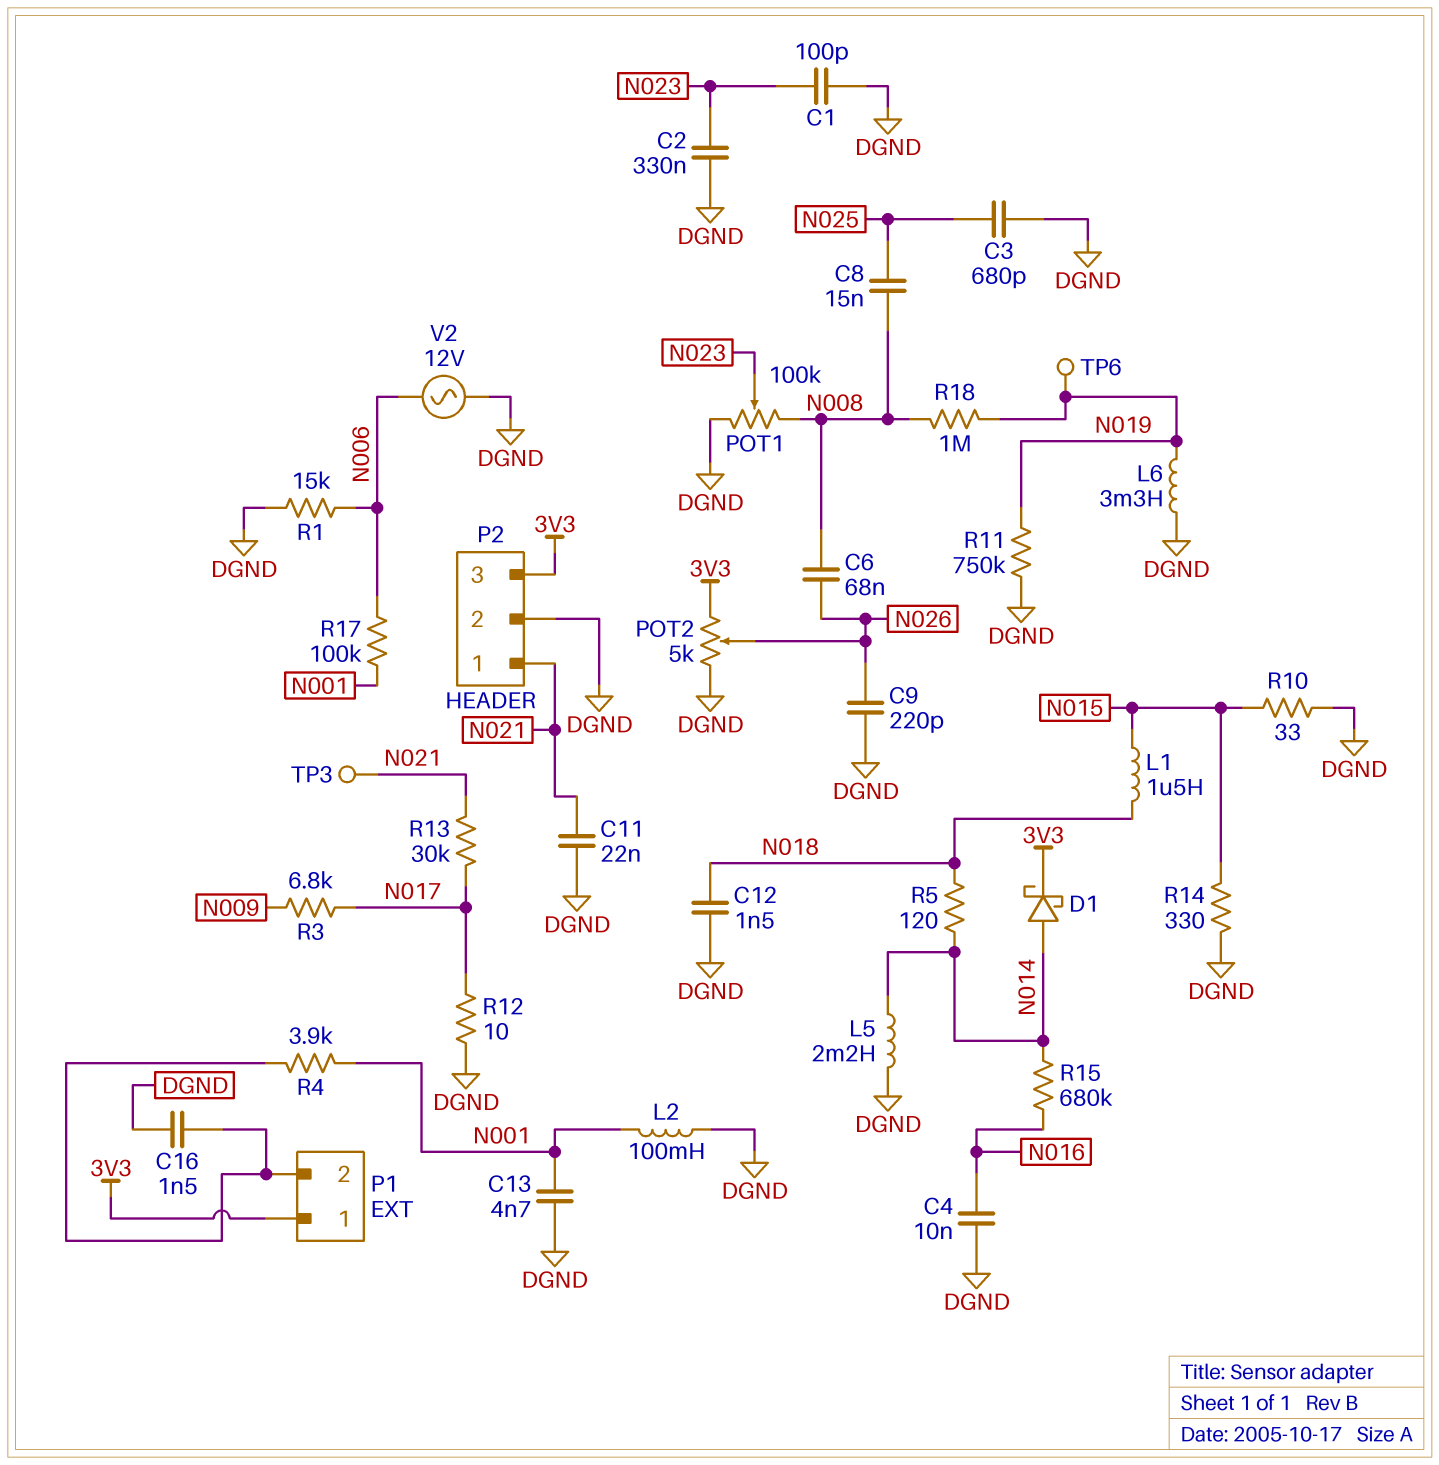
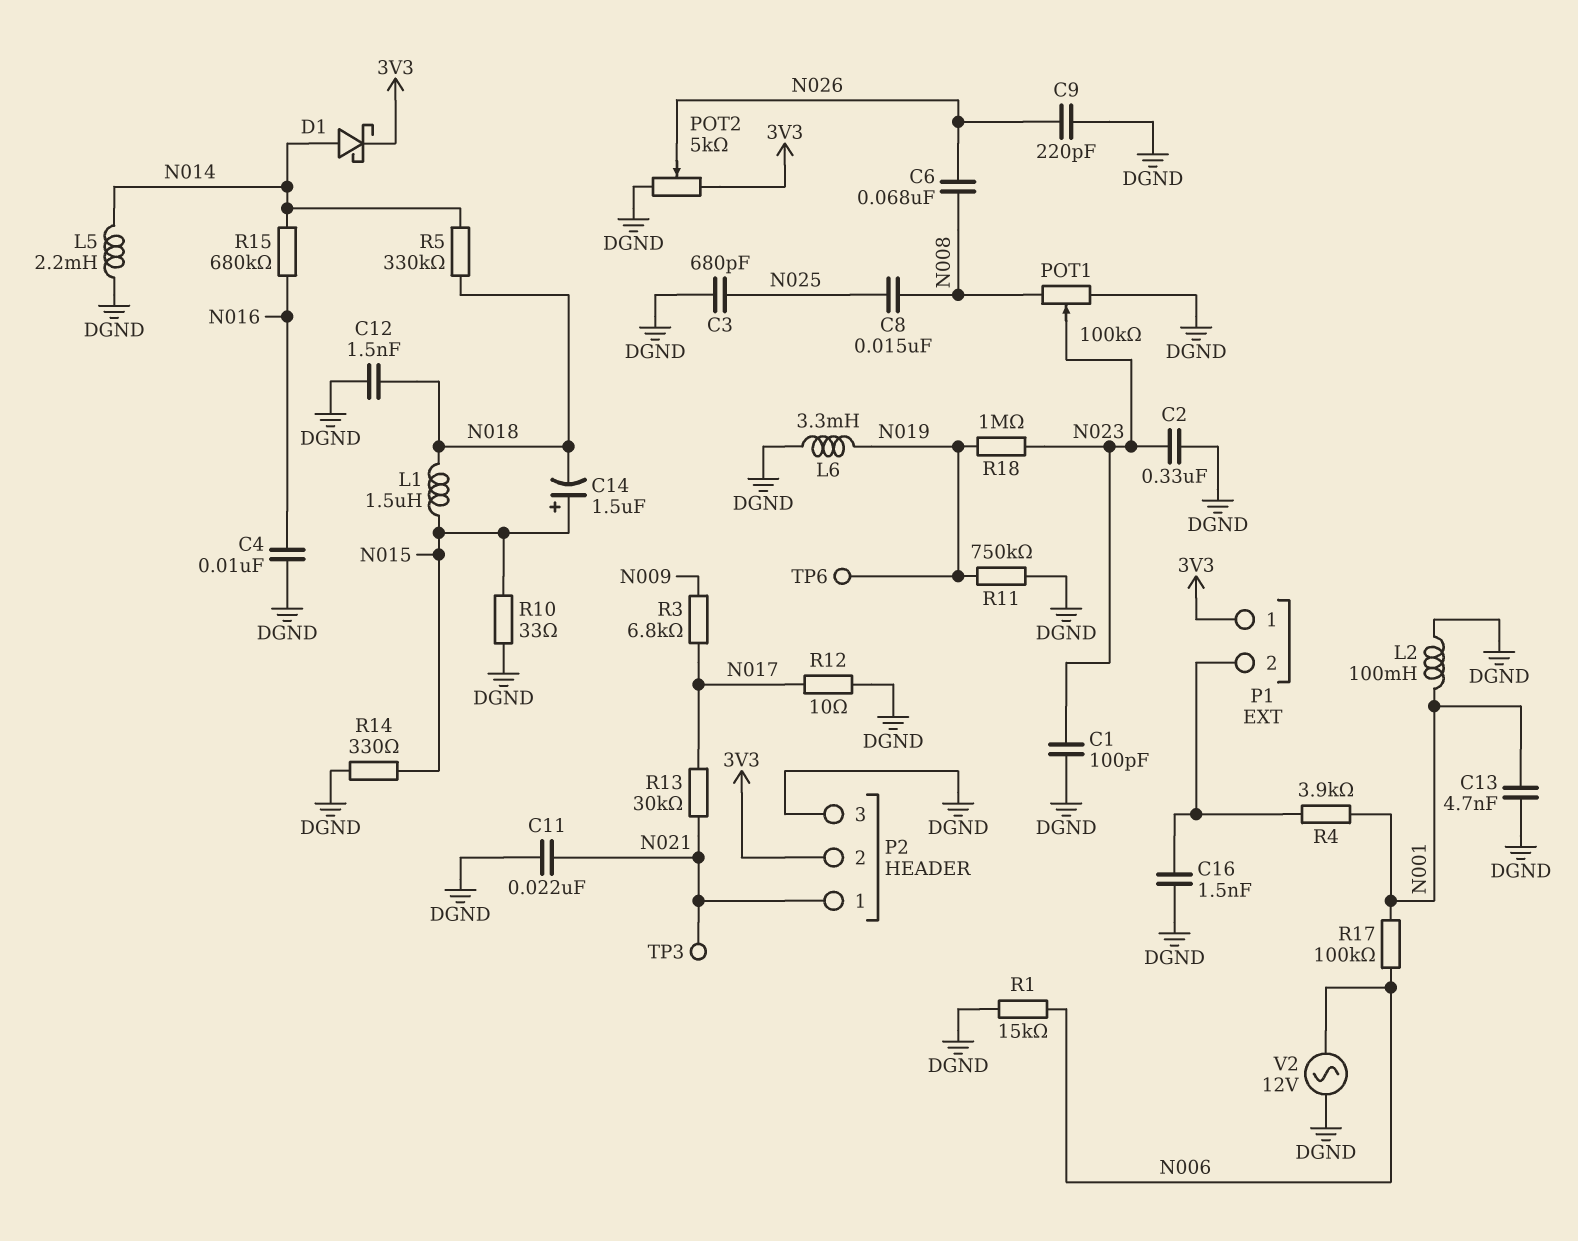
C14: none -> 1.5uF (plus N015, minus N018)
P2 pin 2: DGND -> 3V3
P2 pin 3: 3V3 -> DGND
R5: 120 (N014, N018) -> 330k (N014, N018)
R18: 1M (N008, N019) -> 1M (N019, N023)

